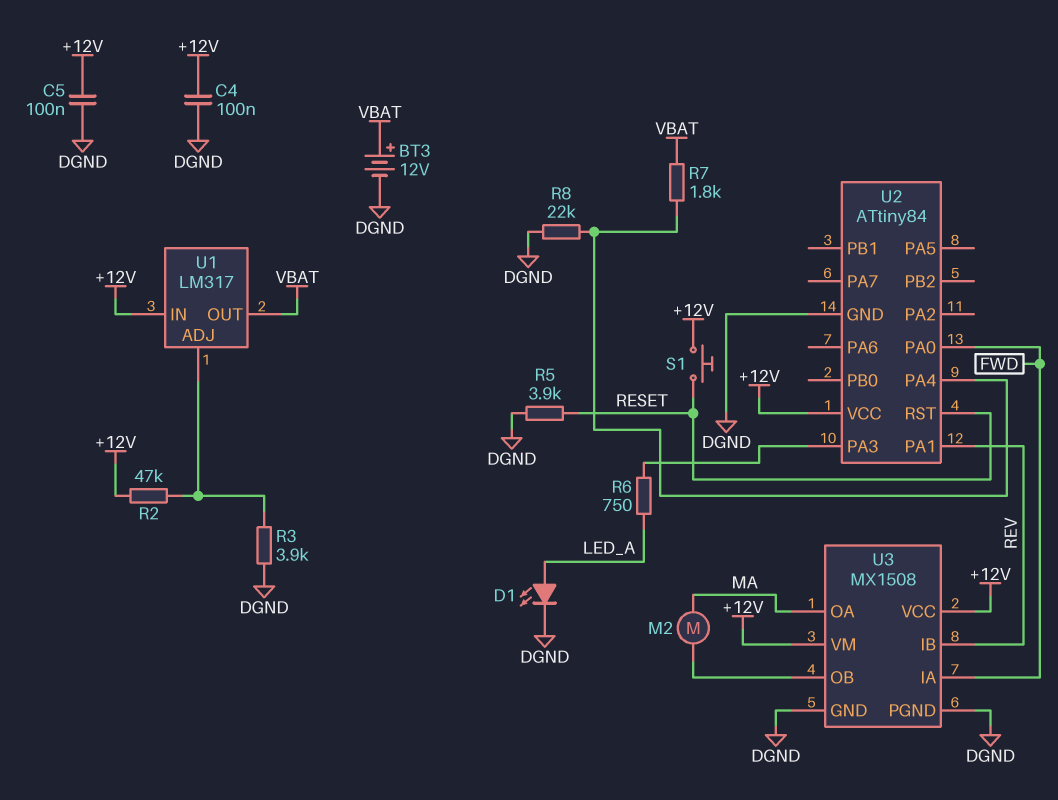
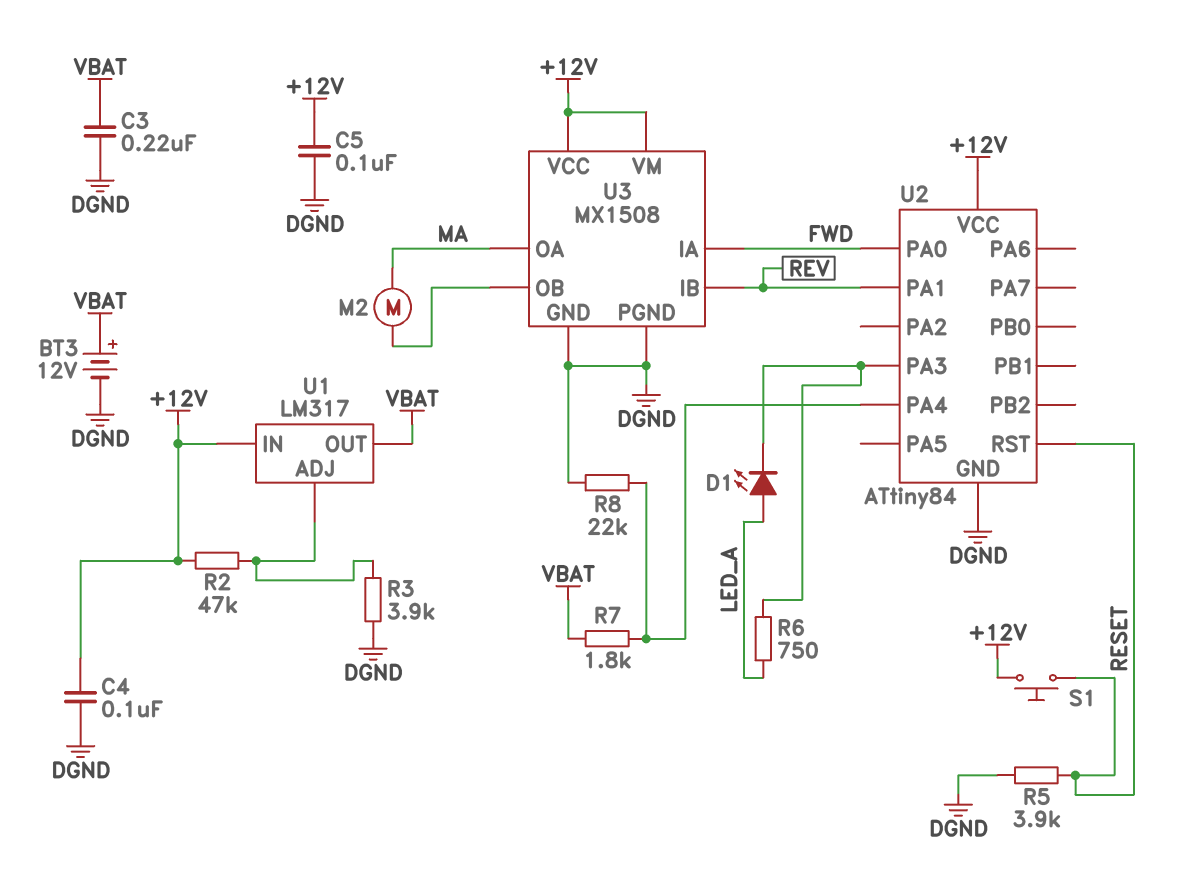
C3: none -> 220nF (DGND, VBAT)
D1: LED (A LED_A, K DGND) -> LED (A LED_A, K U2/PA3)

